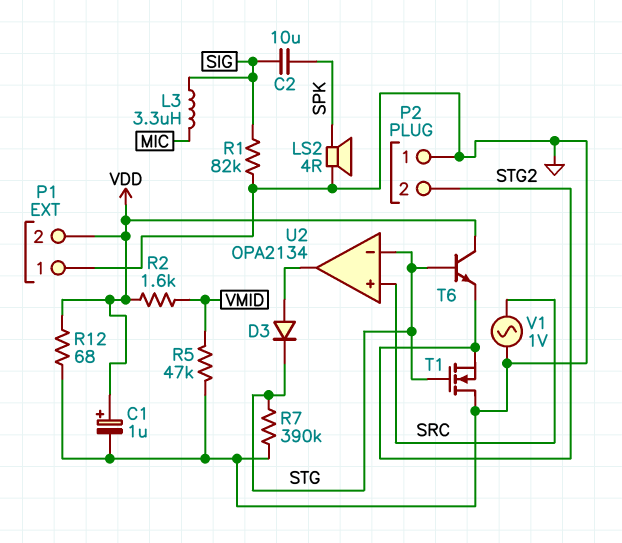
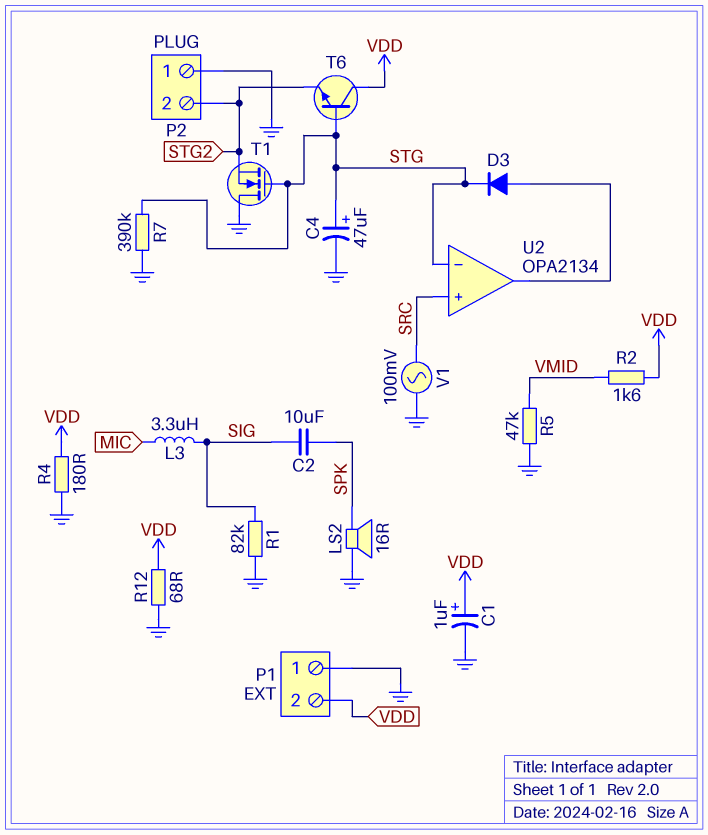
C4: none -> 47uF (plus STG, minus GND)
LS2: speaker 4R (GND, SPK) -> speaker 16R (GND, SPK)
R4: none -> 180 (GND, VDD)
V1: AC 1V (GND, SRC) -> AC 100mV (GND, SRC)

